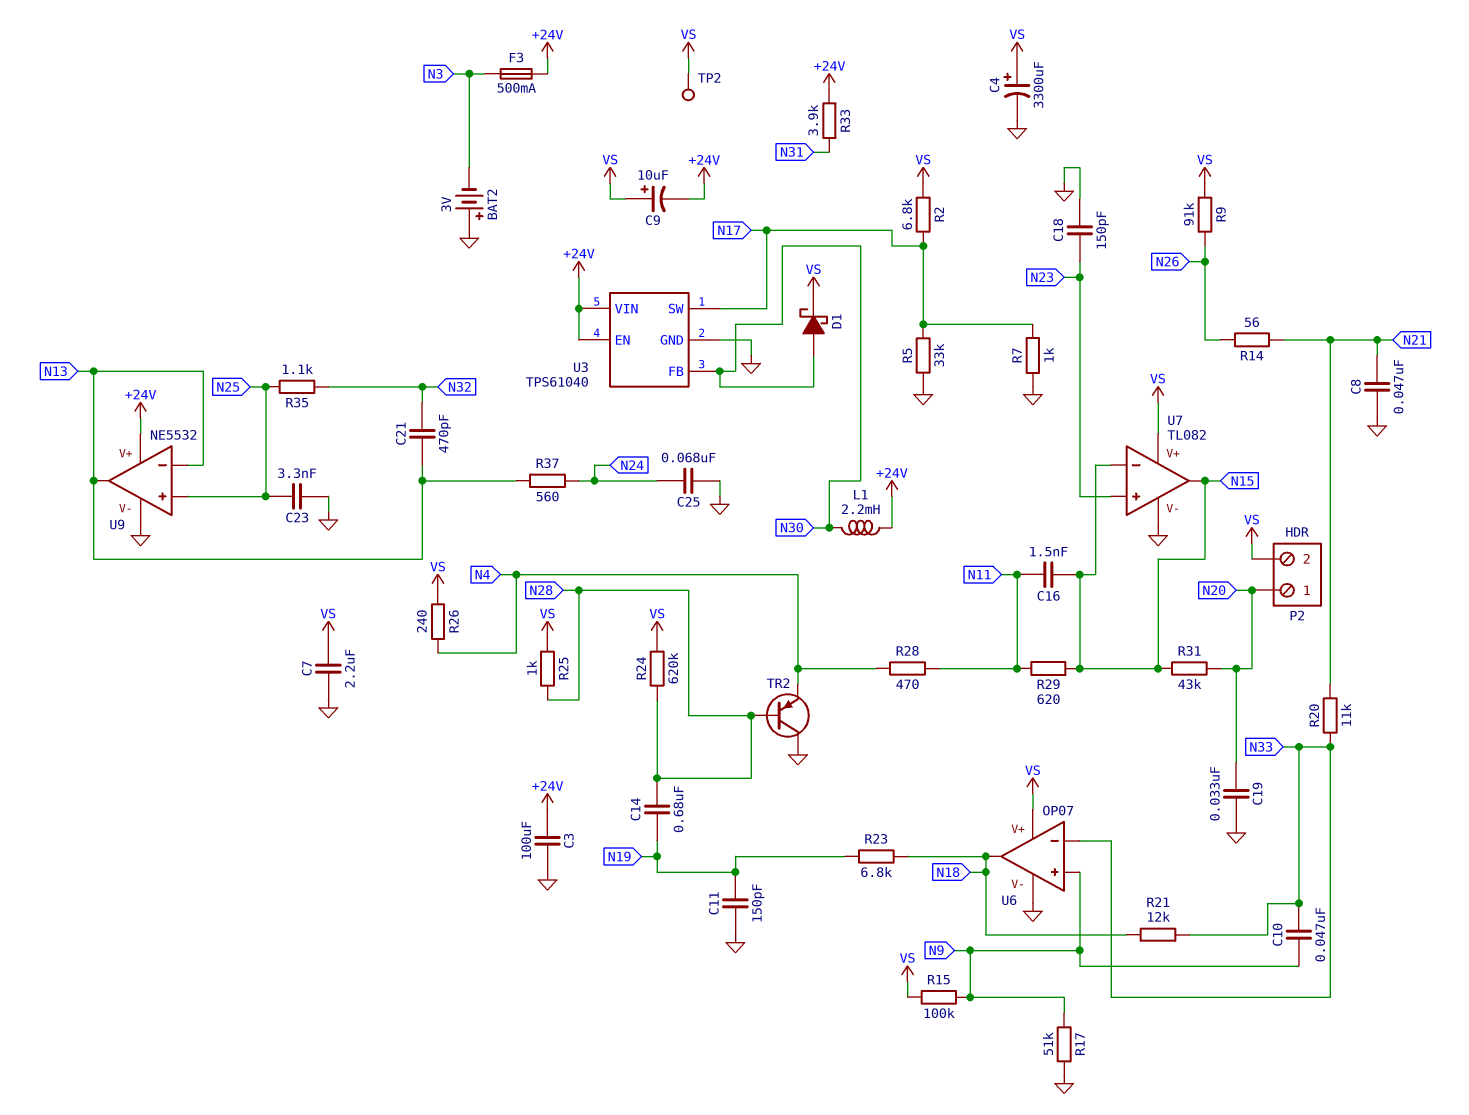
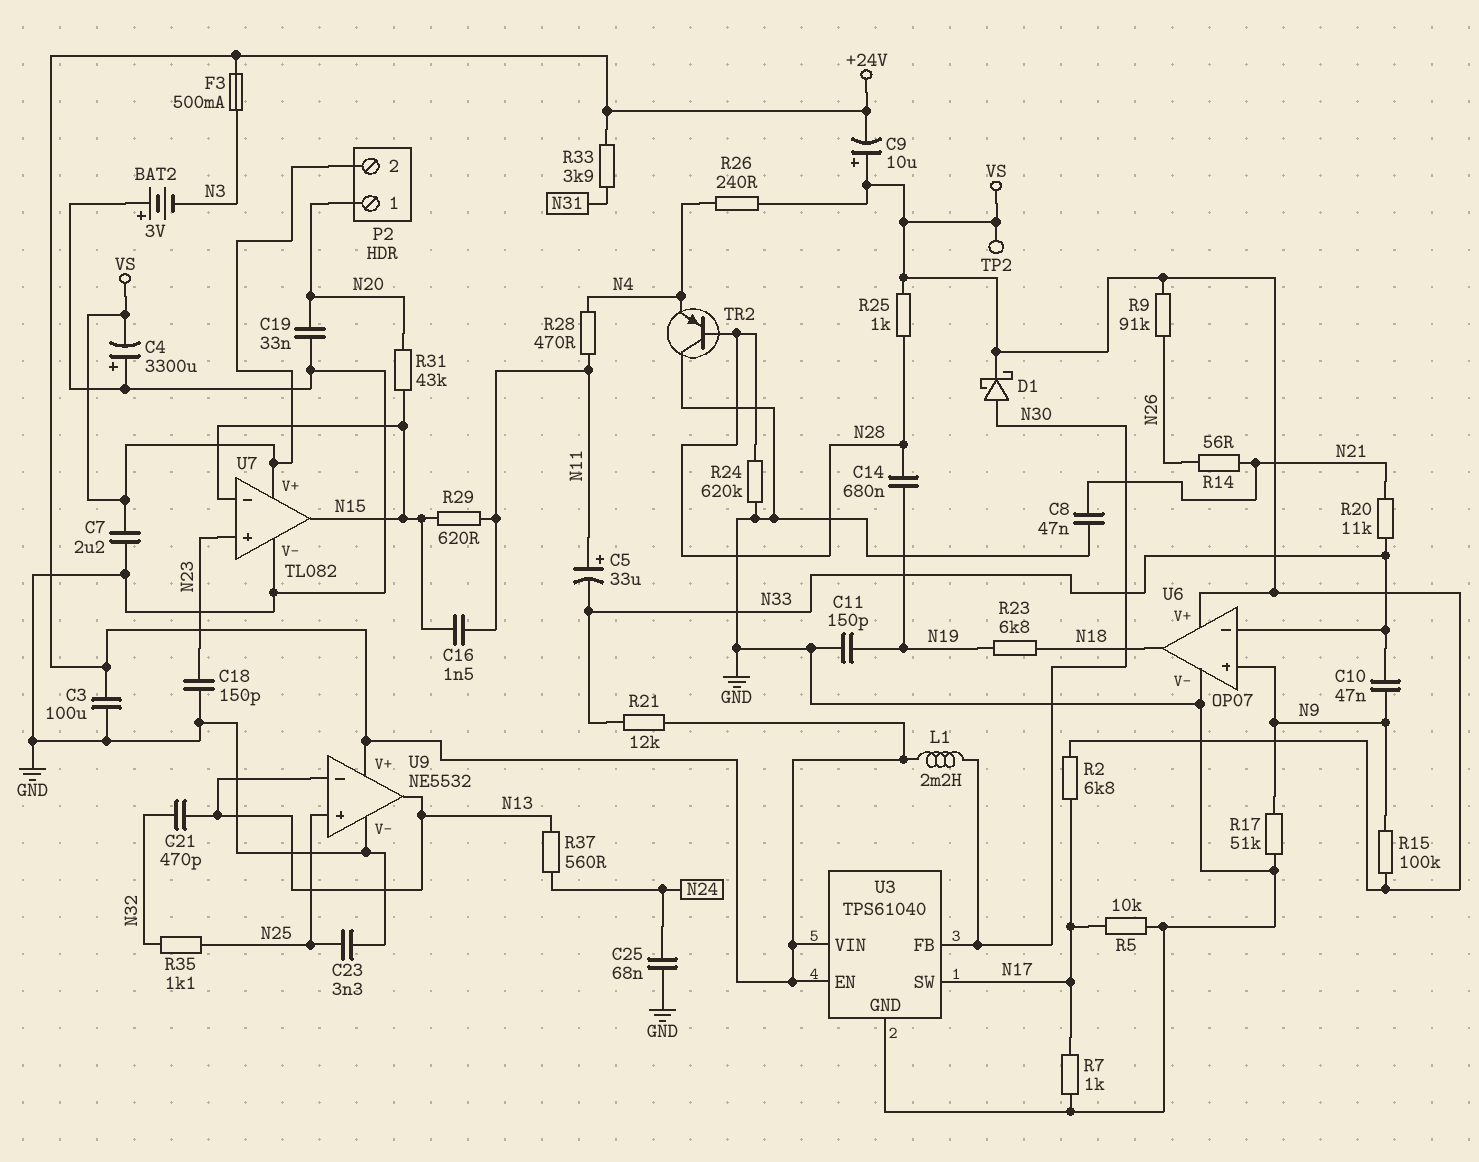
C4: 3300uF (plus VS, minus GND) -> 3300uF (plus GND, minus VS)
C5: none -> 33uF (plus N11, minus N33)
R5: 33k (GND, N17) -> 10k (GND, N17)
R21: 12k (N18, N33) -> 12k (+24V, N33)
R24: 620k (N28, VS) -> 620k (GND, N28)

